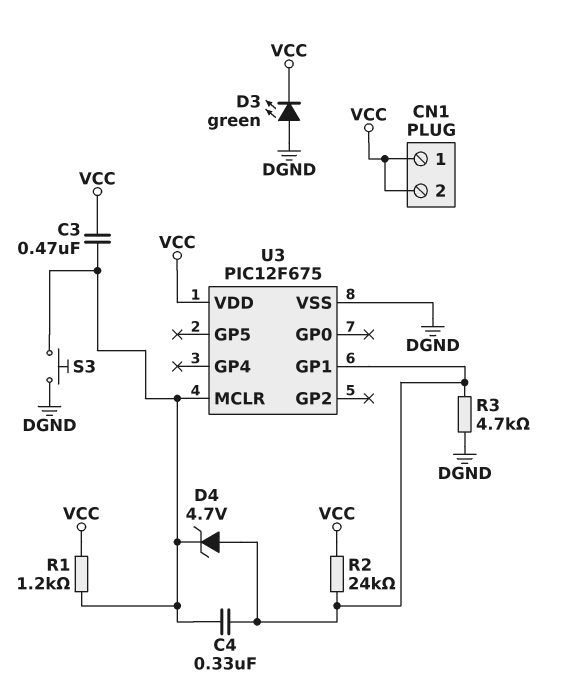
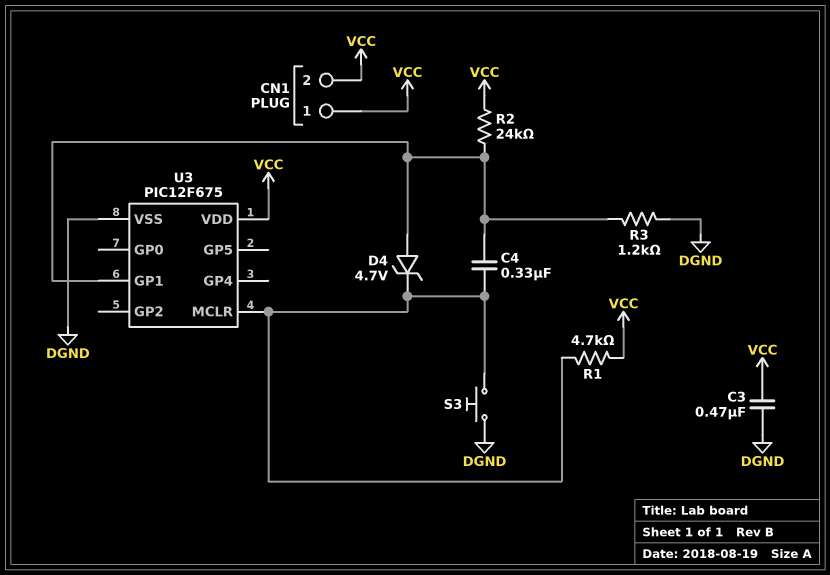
C3: 470nF (U3/MCLR, VCC) -> 470nF (DGND, VCC)
D3: LED green (A DGND, K VCC) -> none
R1: 1.2k (U3/MCLR, VCC) -> 4.7k (U3/MCLR, VCC)
R3: 4.7k (DGND, U3/GP1) -> 1.2k (DGND, U3/GP1)

